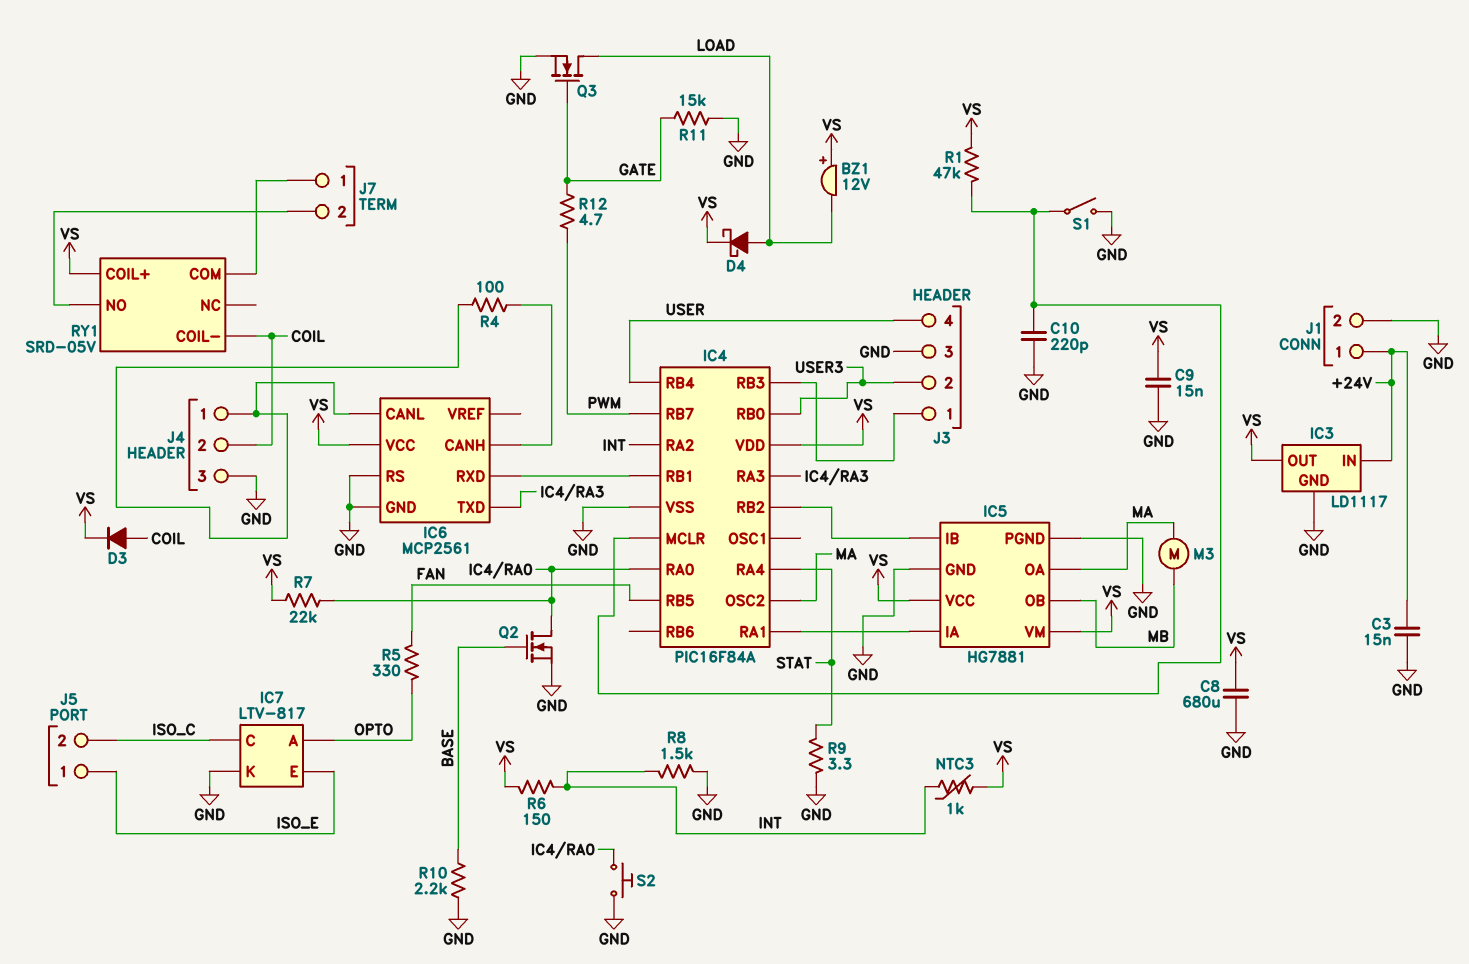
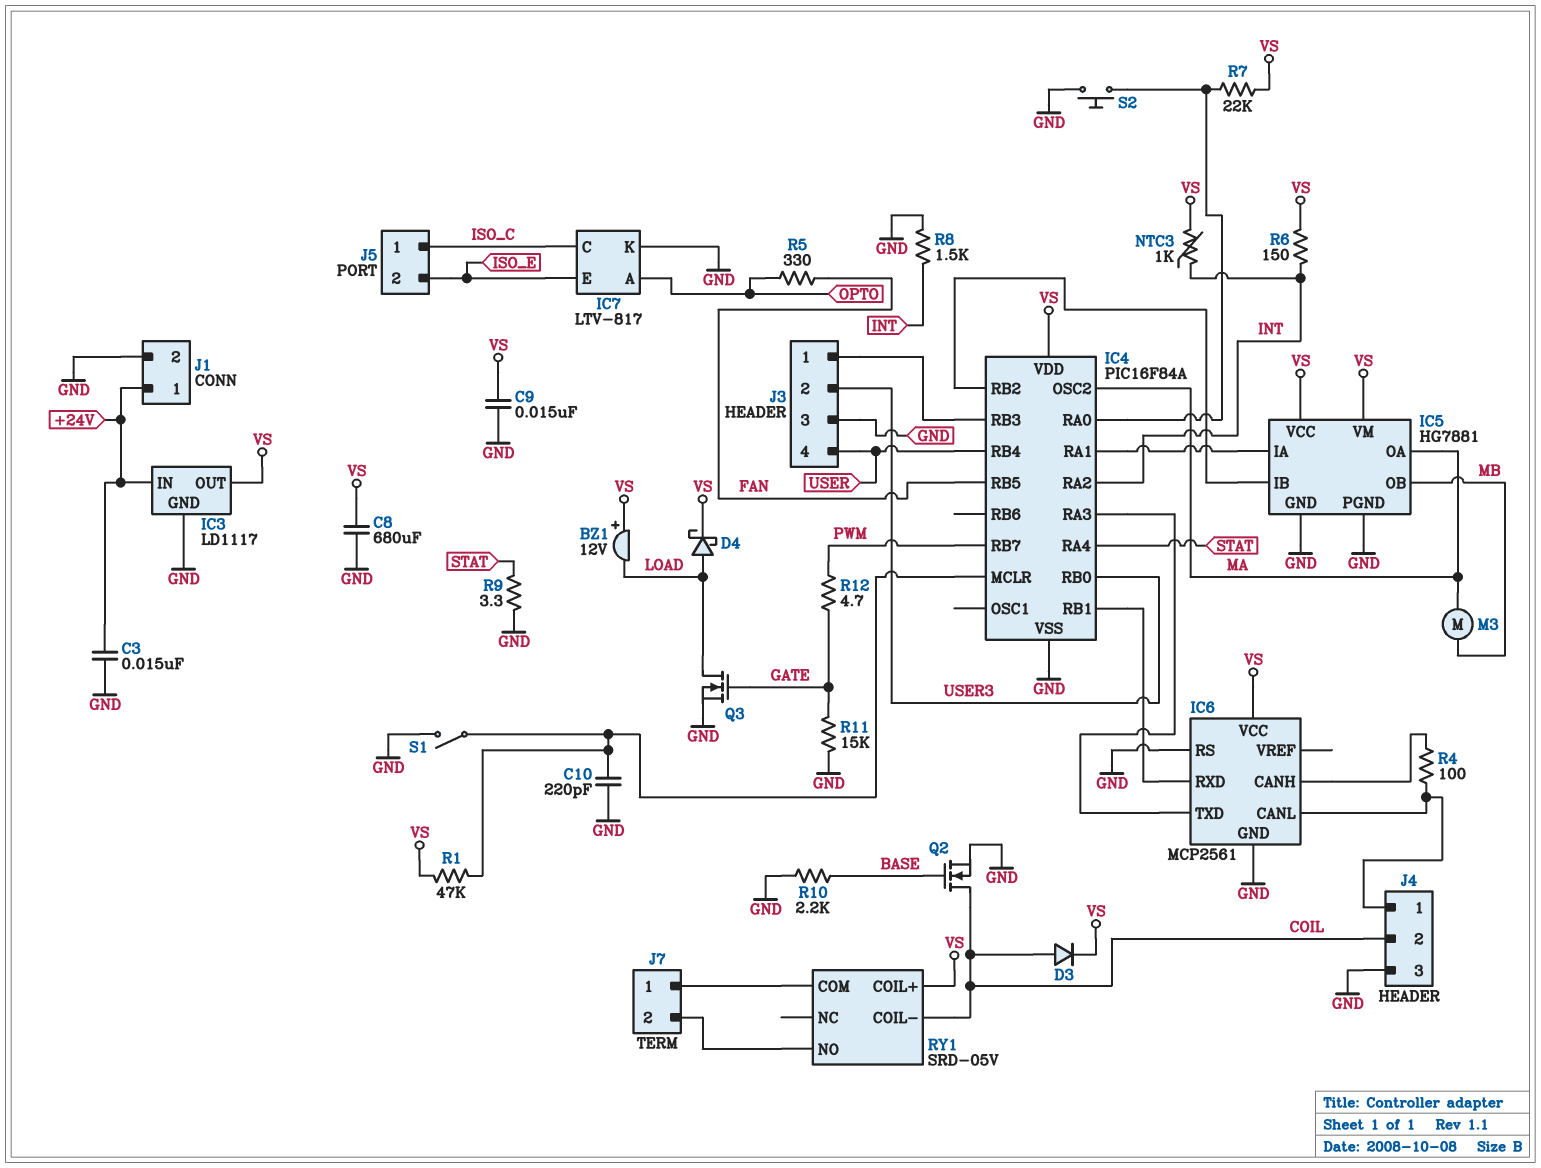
J5 pin 1: ISO_E -> ISO_C
J5 pin 2: ISO_C -> ISO_E
Q2: NMOS (G BASE, D IC4/RA0, S GND) -> NMOS (G BASE, D COIL, S GND)

